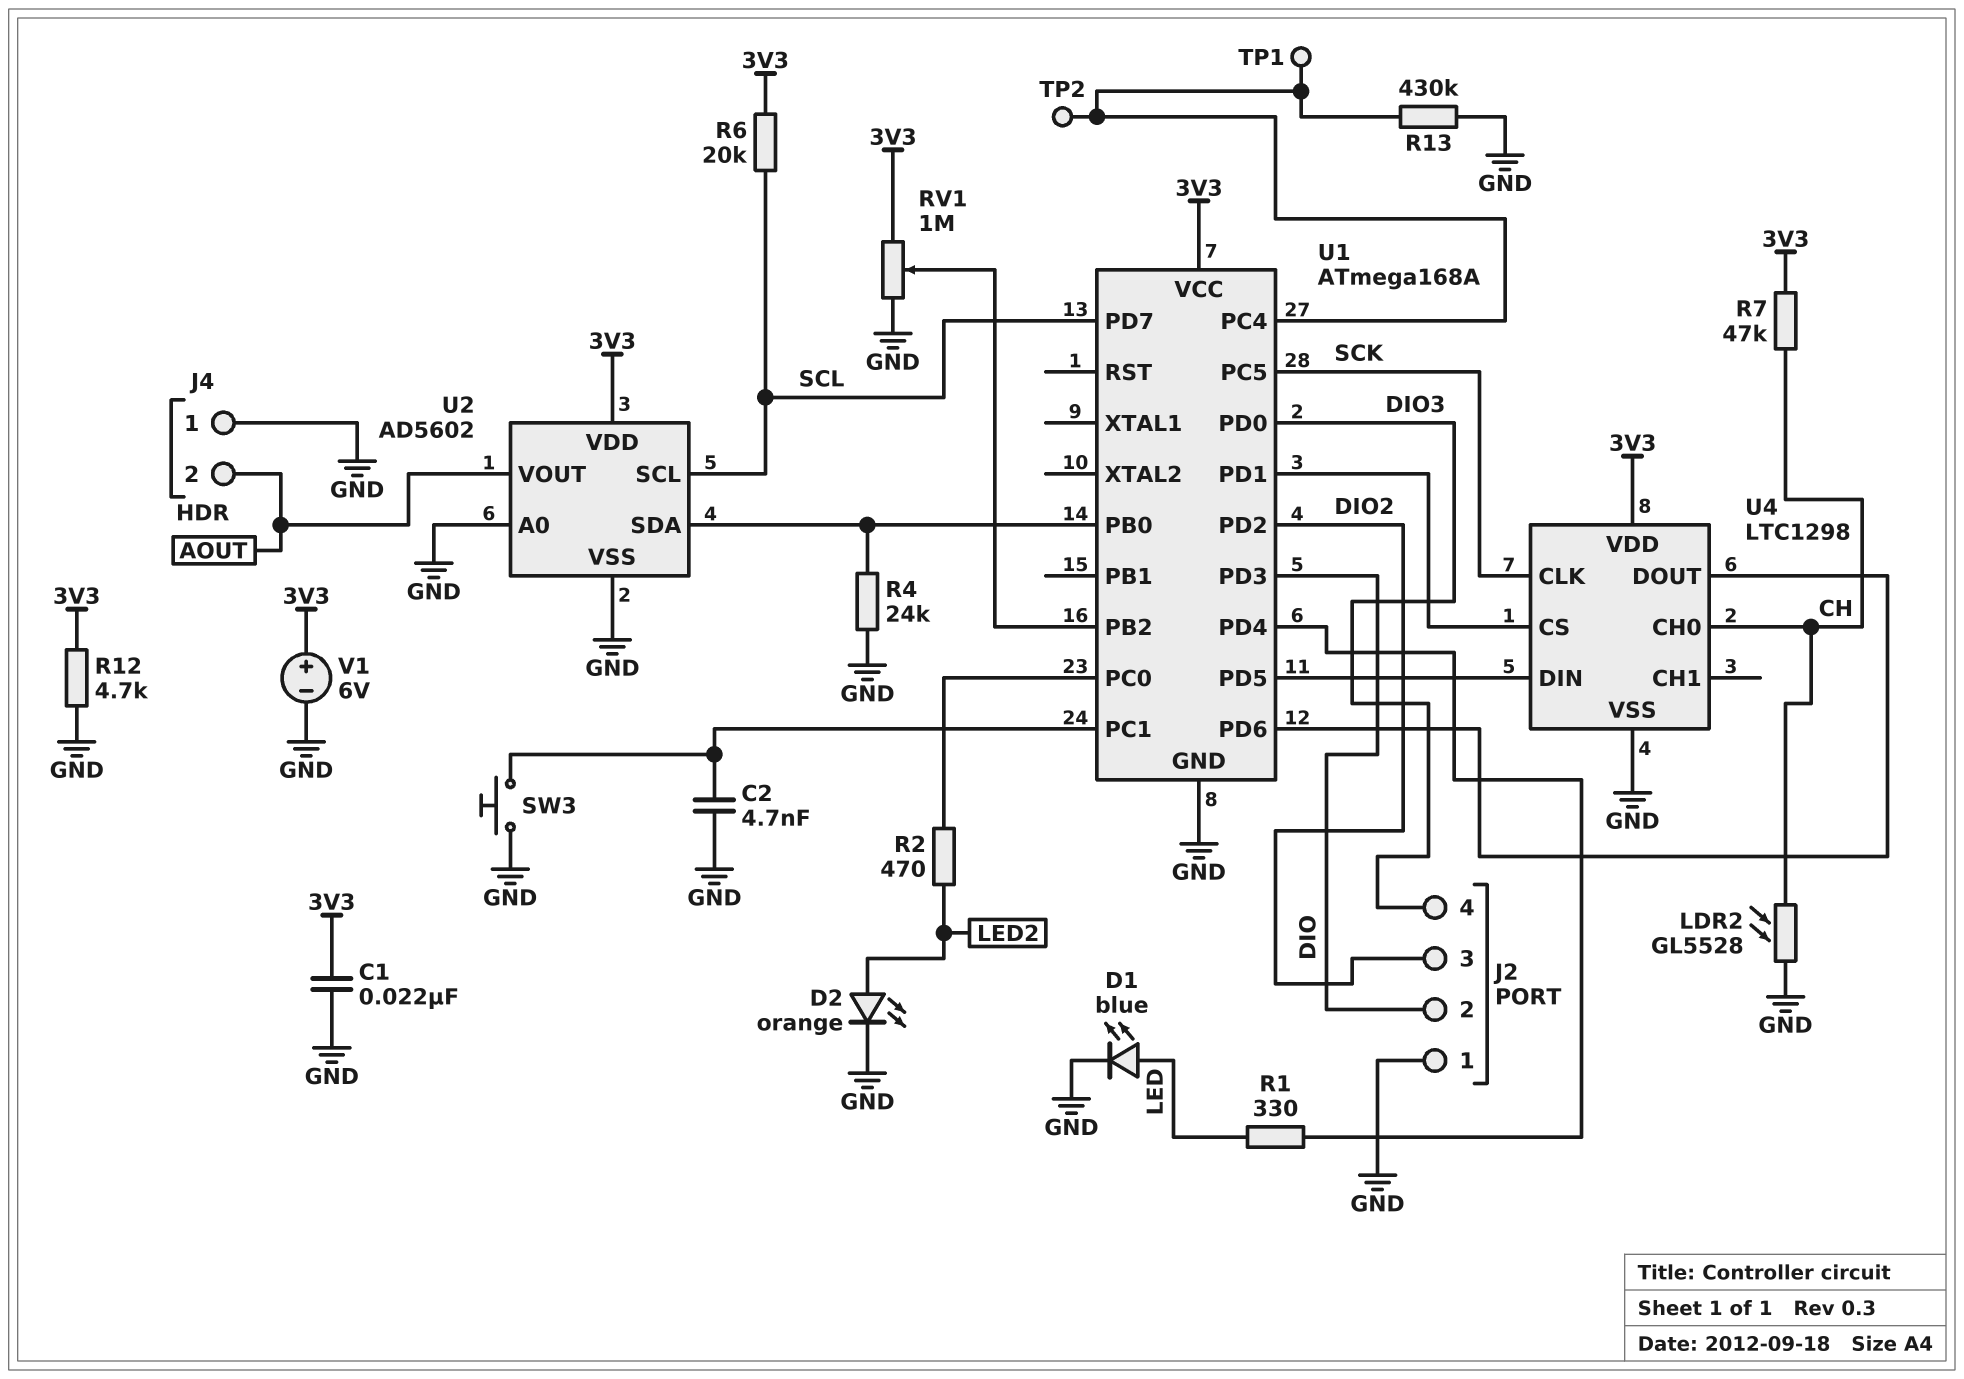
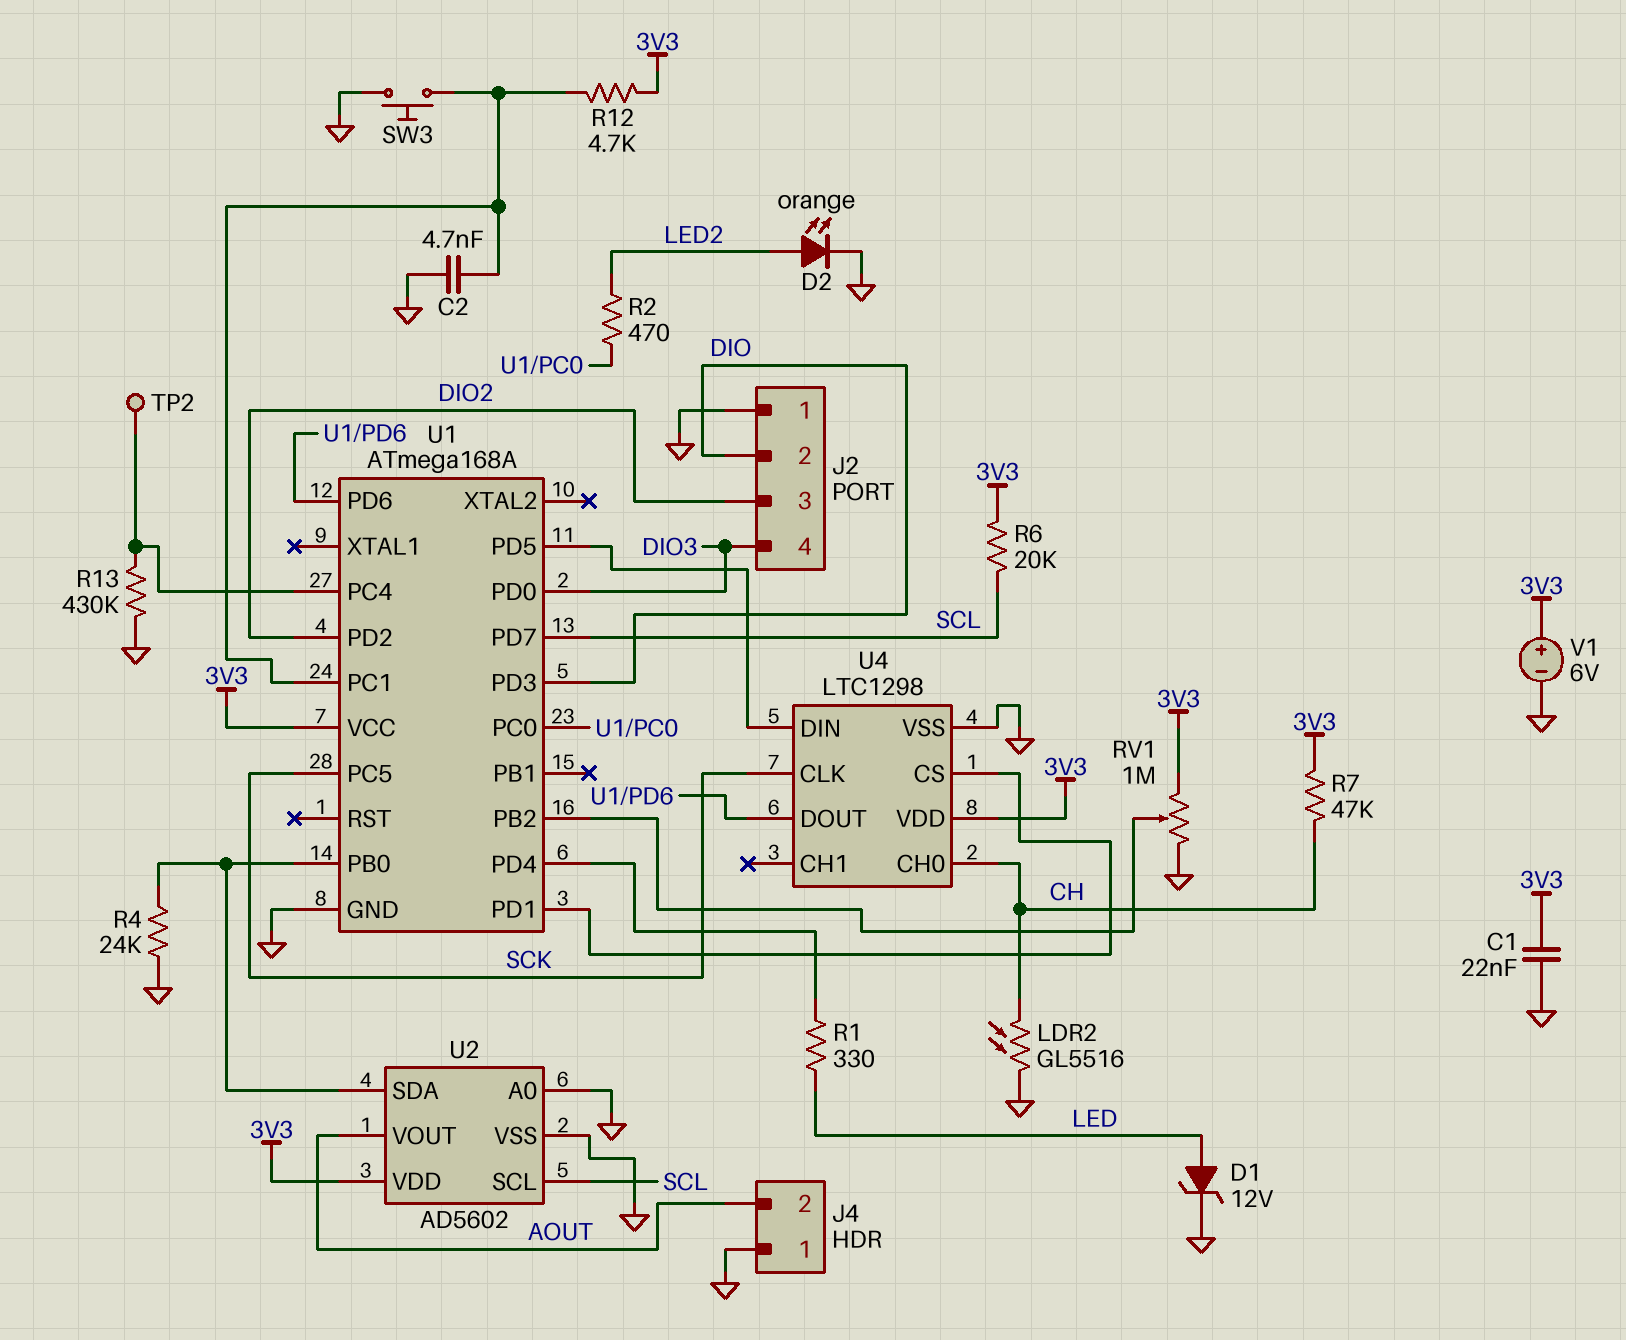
D1: LED blue (A LED, K GND) -> zener 12V (A LED, K GND)
LDR2: GL5528 (CH, GND) -> GL5516 (CH, GND)
R12: 4.7k (3V3, GND) -> 4.7k (3V3, U1/PC1)
TP1: test point (U1/PC4) -> none

